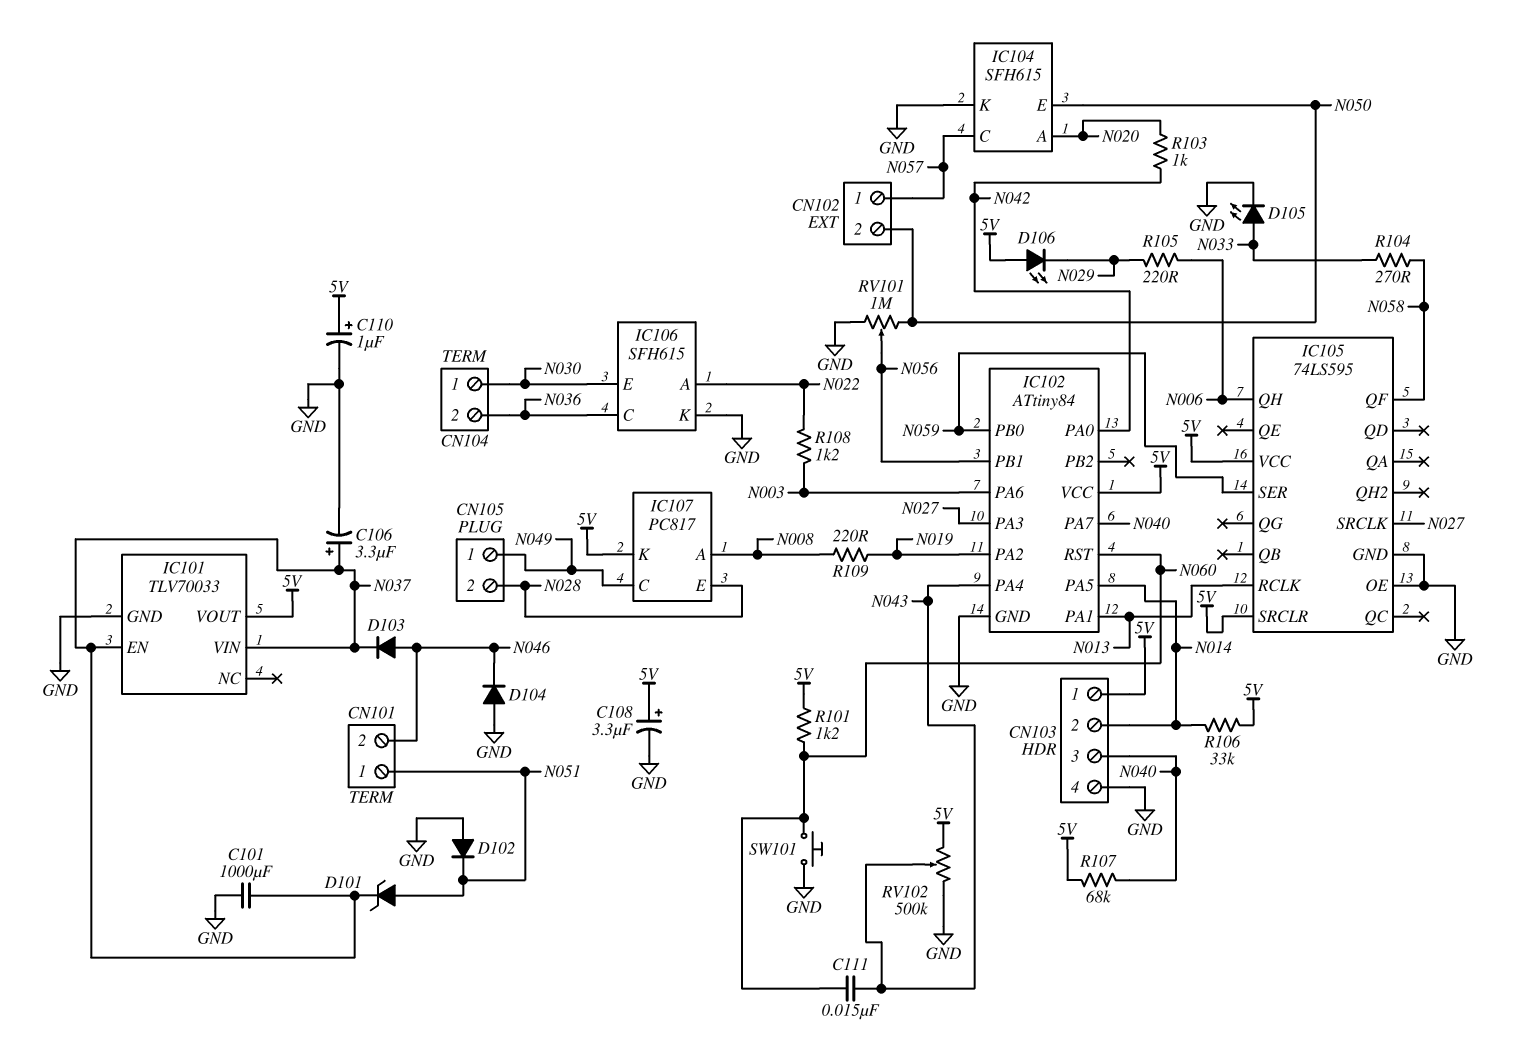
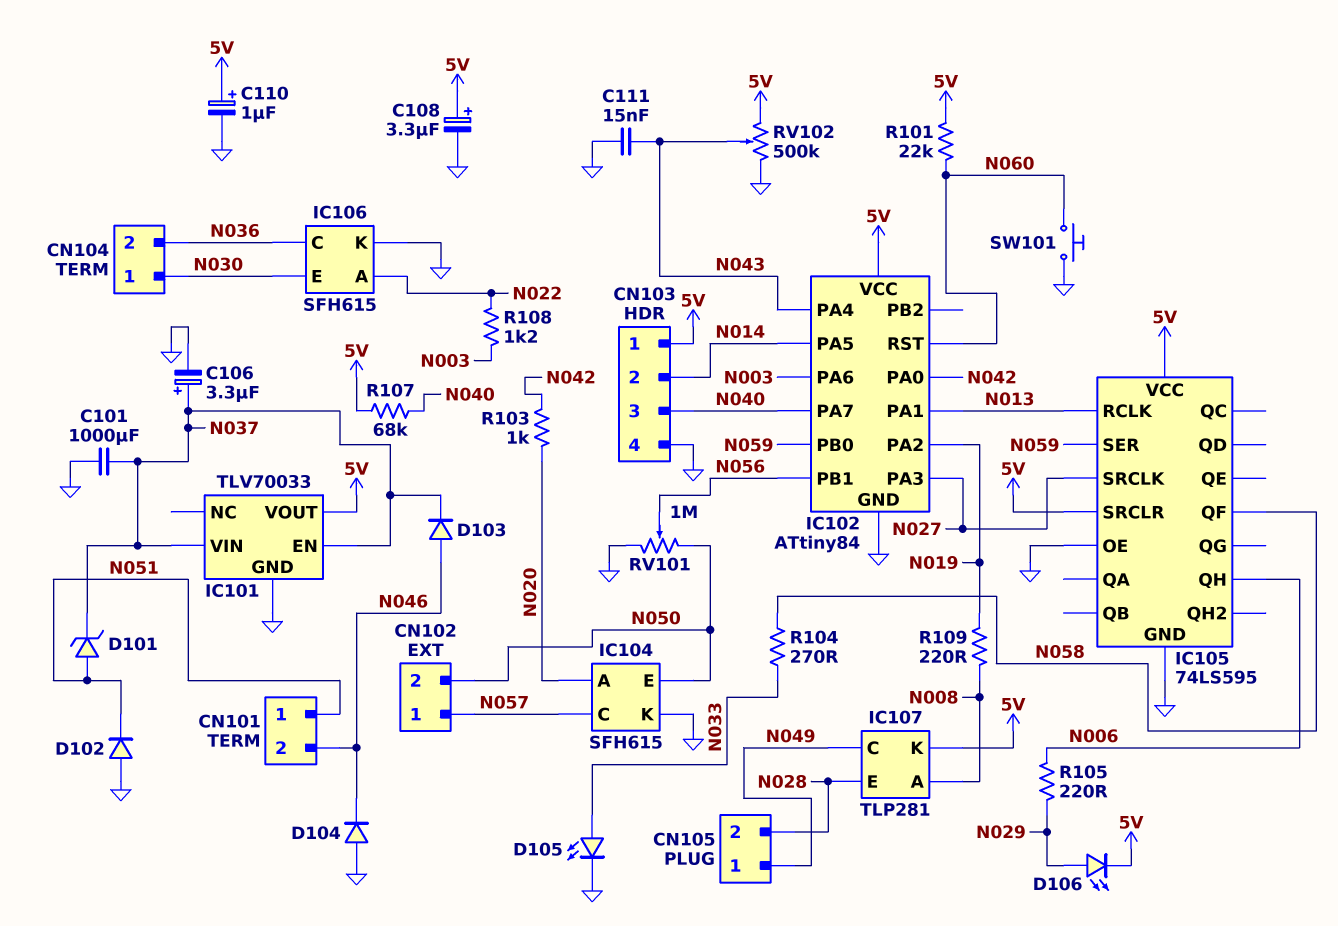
C111: 15nF (N043, N060) -> 15nF (GND, N043)
D106: LED (A 5V, K N029) -> LED (A N029, K 5V)
IC107: PC817 -> TLP281
R101: 1.2k (5V, N060) -> 22k (5V, N060)
R106: 33k (5V, N014) -> none

